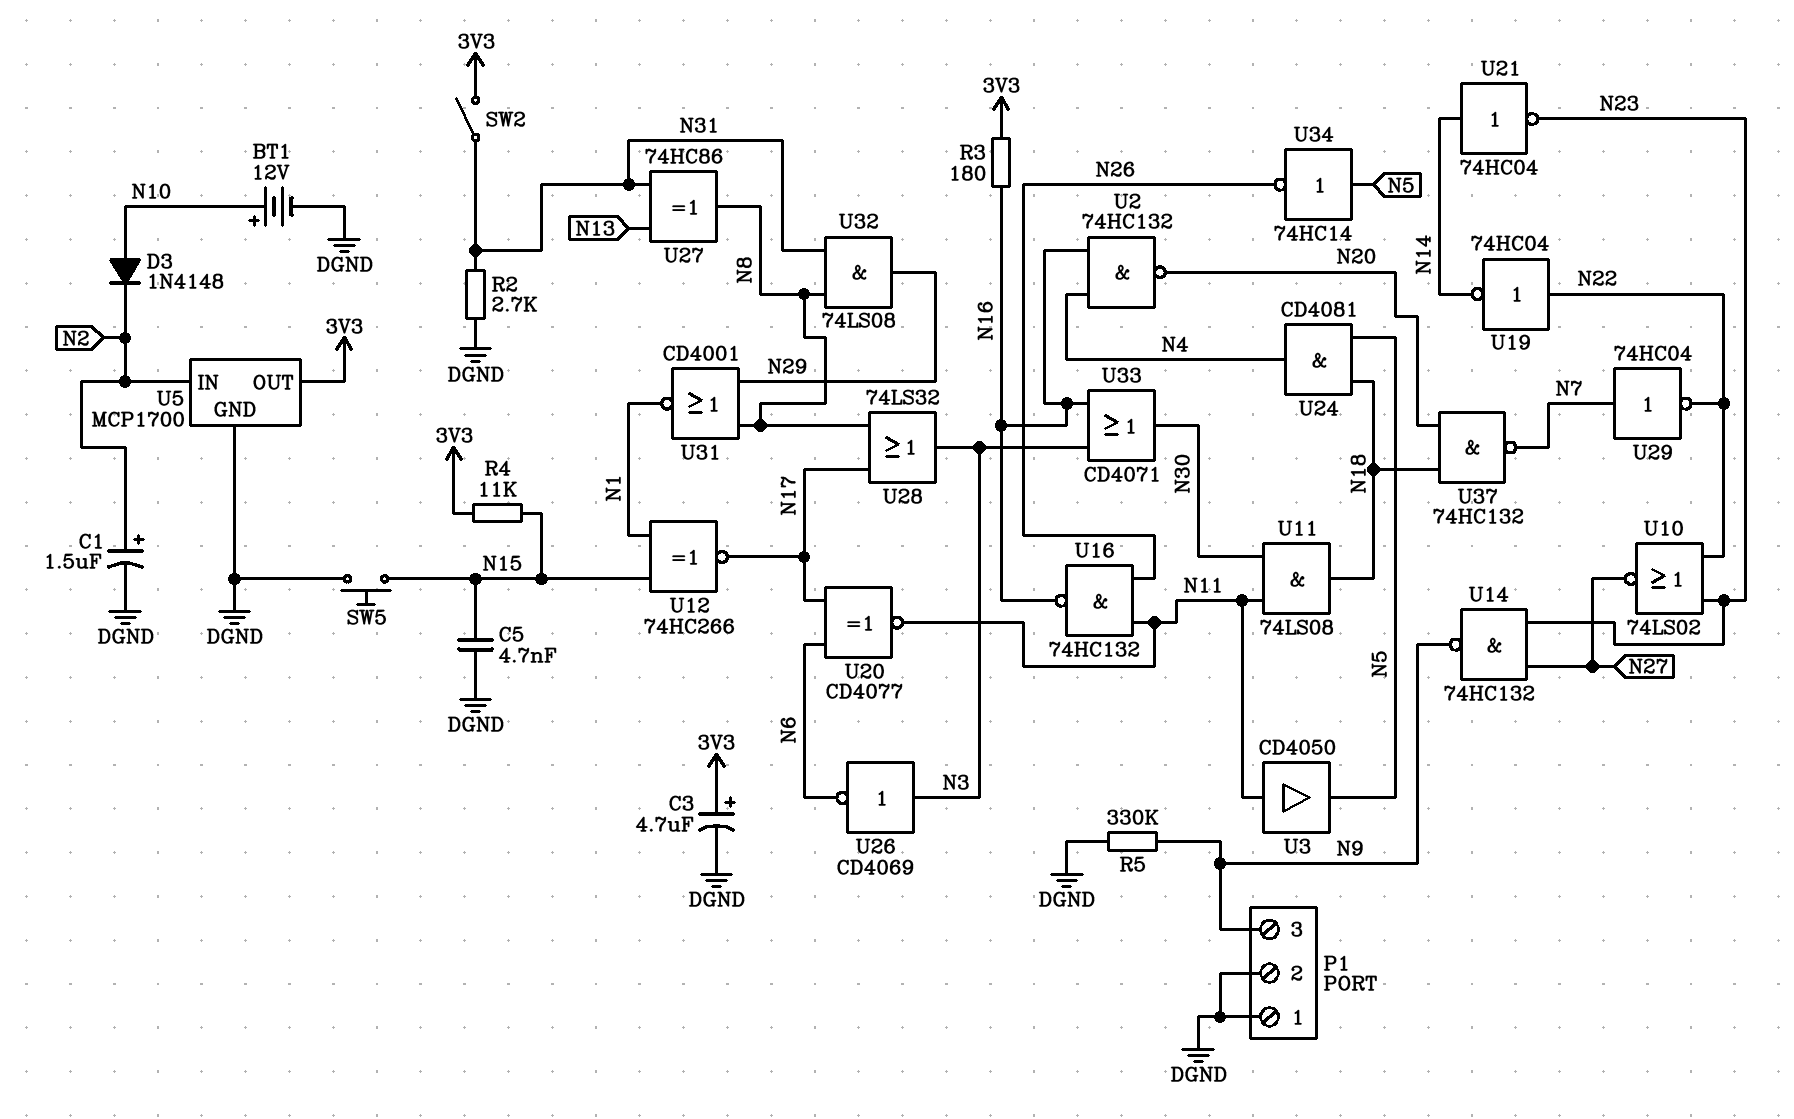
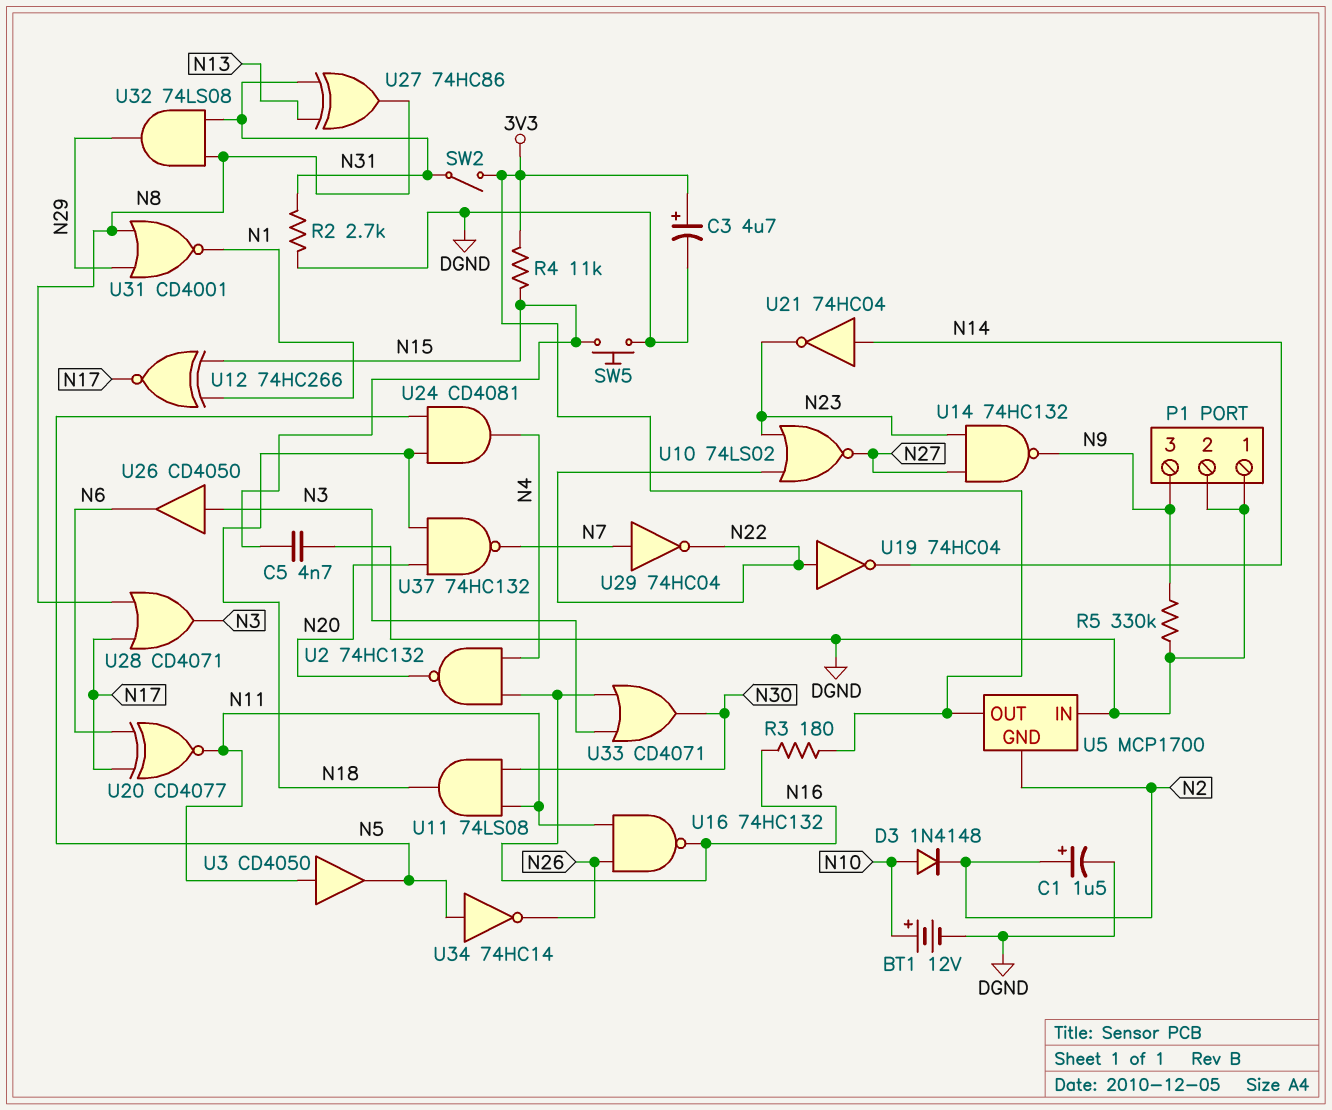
U5 pin GND: DGND -> N2
U5 pin IN: N2 -> DGND
U26: NOT CD4069 (in N3, out N6) -> buffer CD4050 (in N3, out N6)
U28: OR 74LS32 (in N8, in N17, out N3) -> OR CD4071 (in N8, in N17, out N3)

